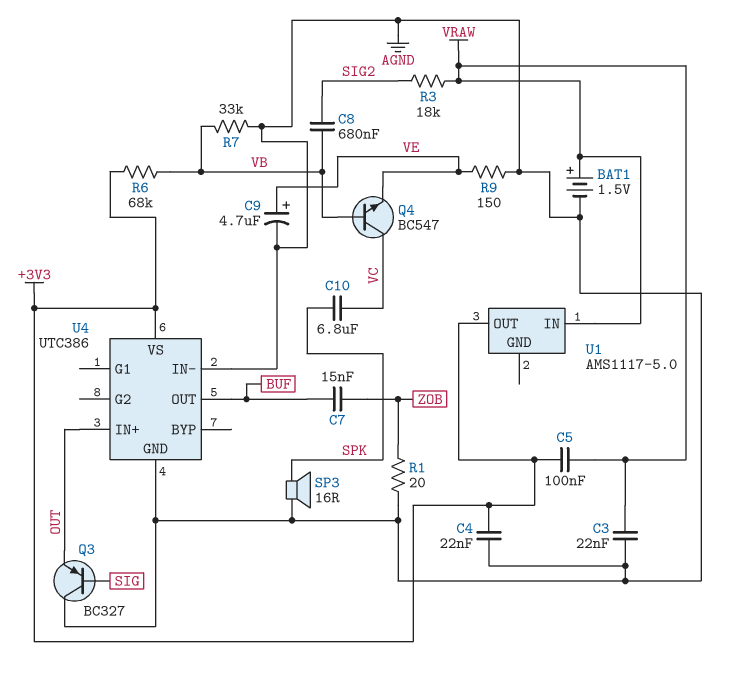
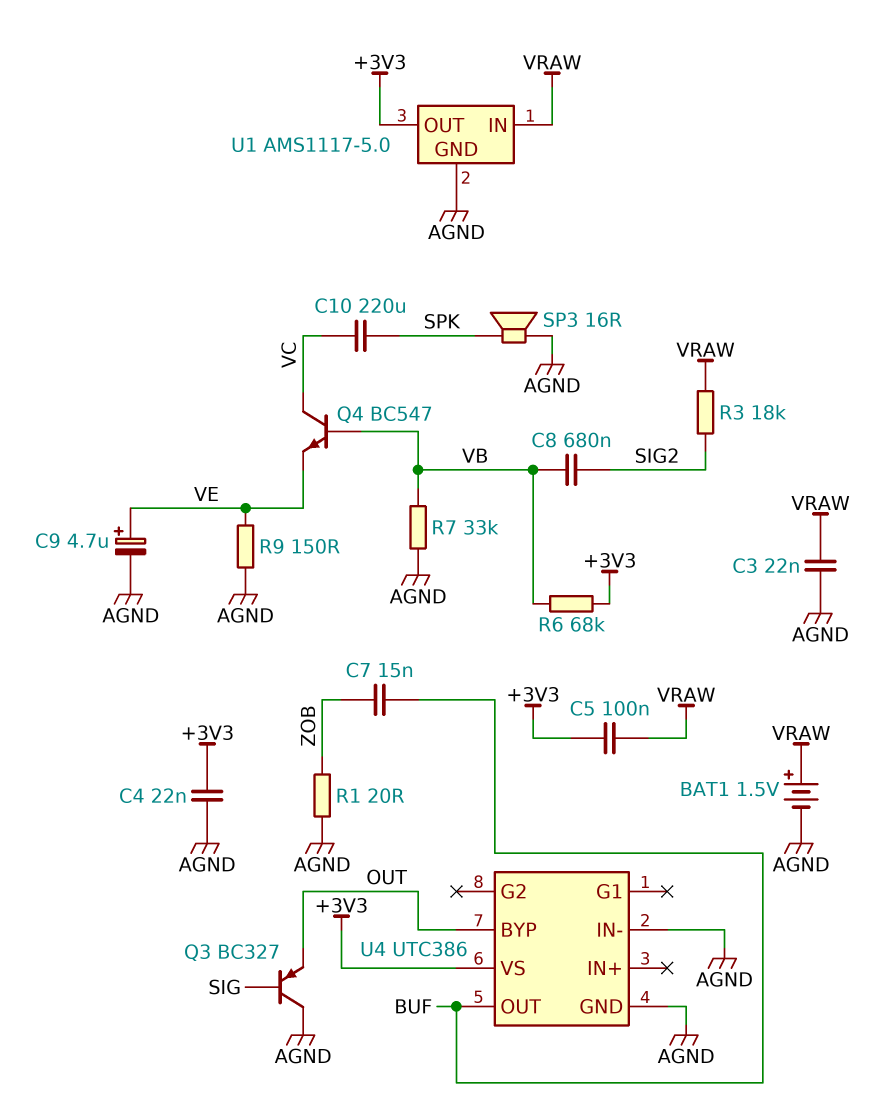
C10: 6.8uF (SPK, VC) -> 220uF (SPK, VC)
U1 pin GND: none -> AGND
U4 pin BYP: none -> OUT
U4 pin IN+: OUT -> none

